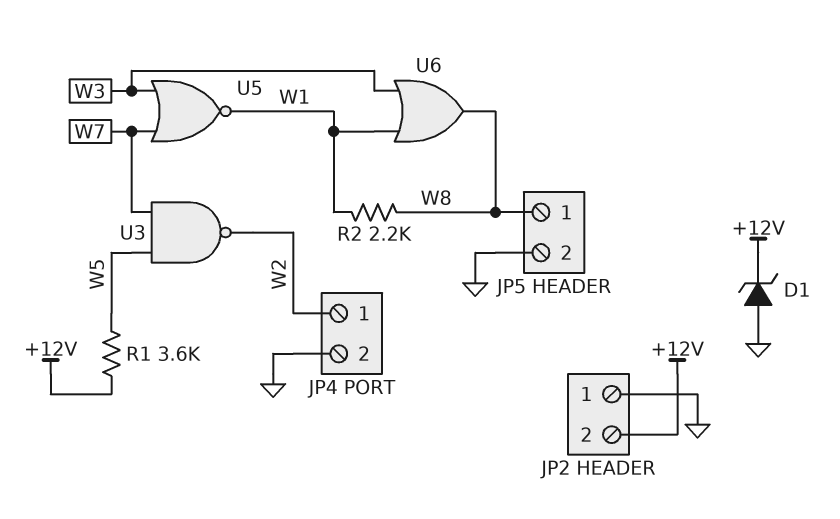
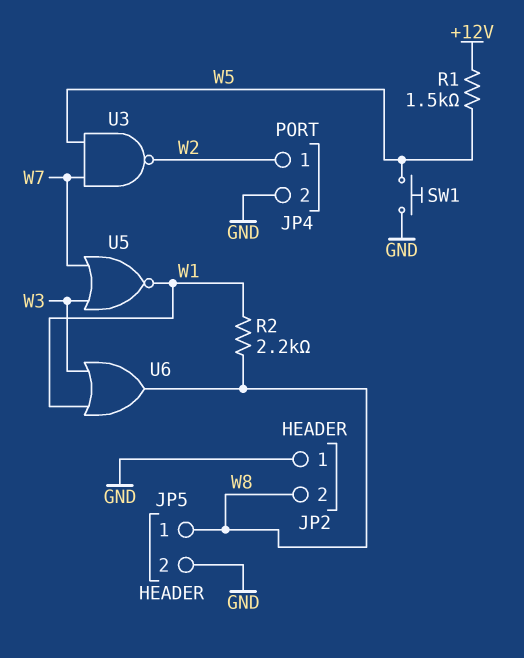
D1: zener (A GND, K +12V) -> none
JP2 pin 2: +12V -> W8
R1: 3.6k (+12V, W5) -> 1.5k (+12V, W5)
SW1: none -> button (GND, W5)

